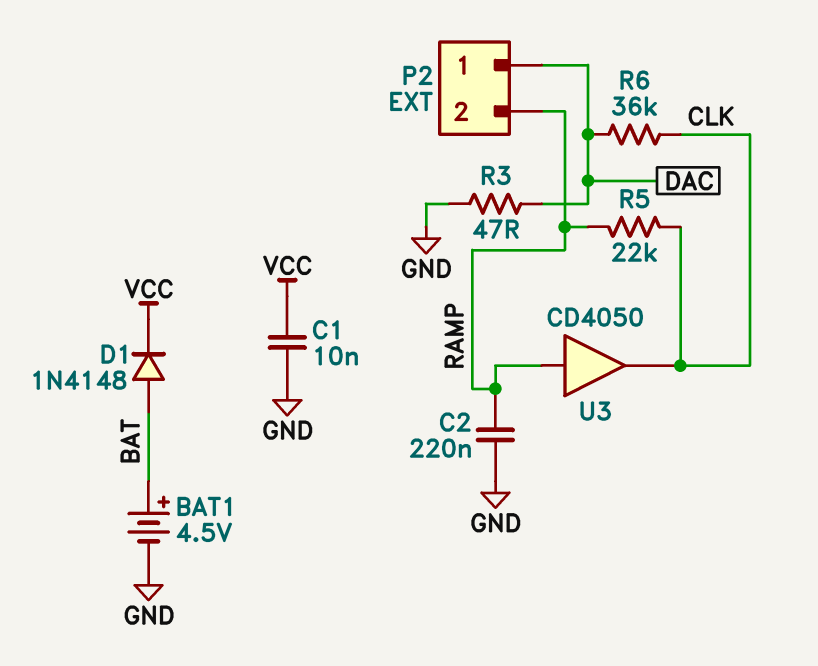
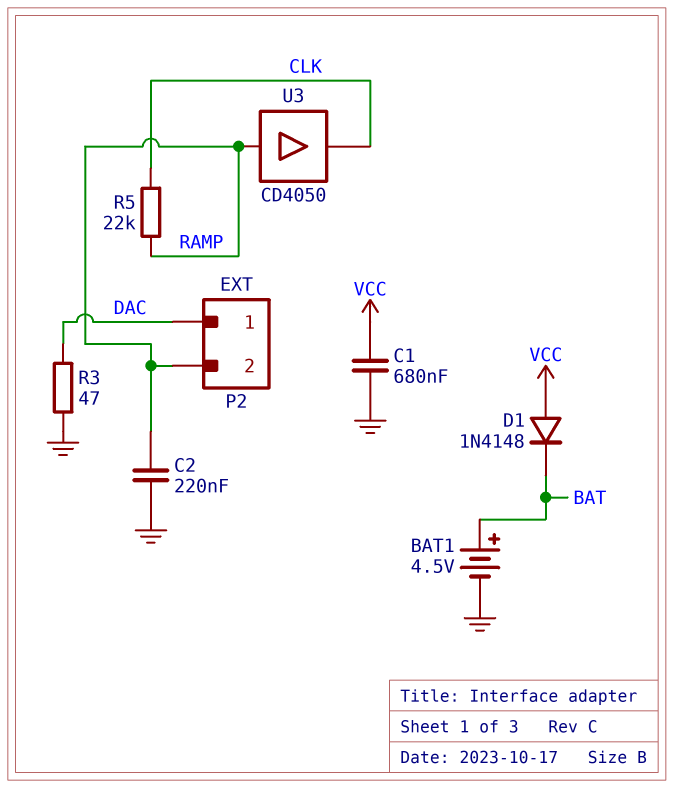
C1: 10nF (GND, VCC) -> 680nF (GND, VCC)
D1: diode 1N4148 (A BAT, K VCC) -> diode 1N4148 (A VCC, K BAT)
R6: 36k (CLK, DAC) -> none

